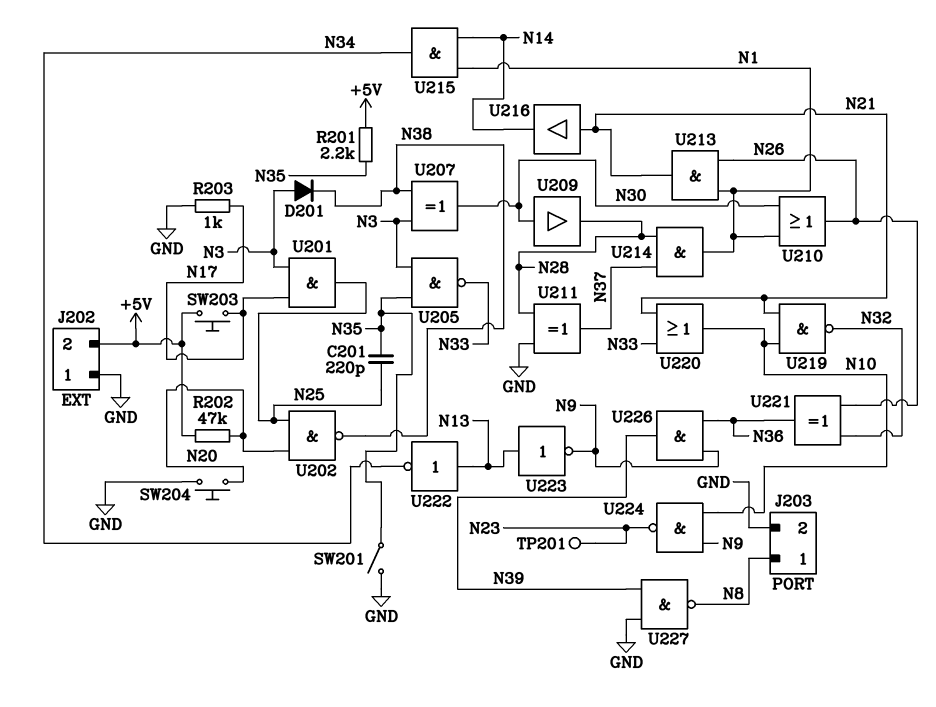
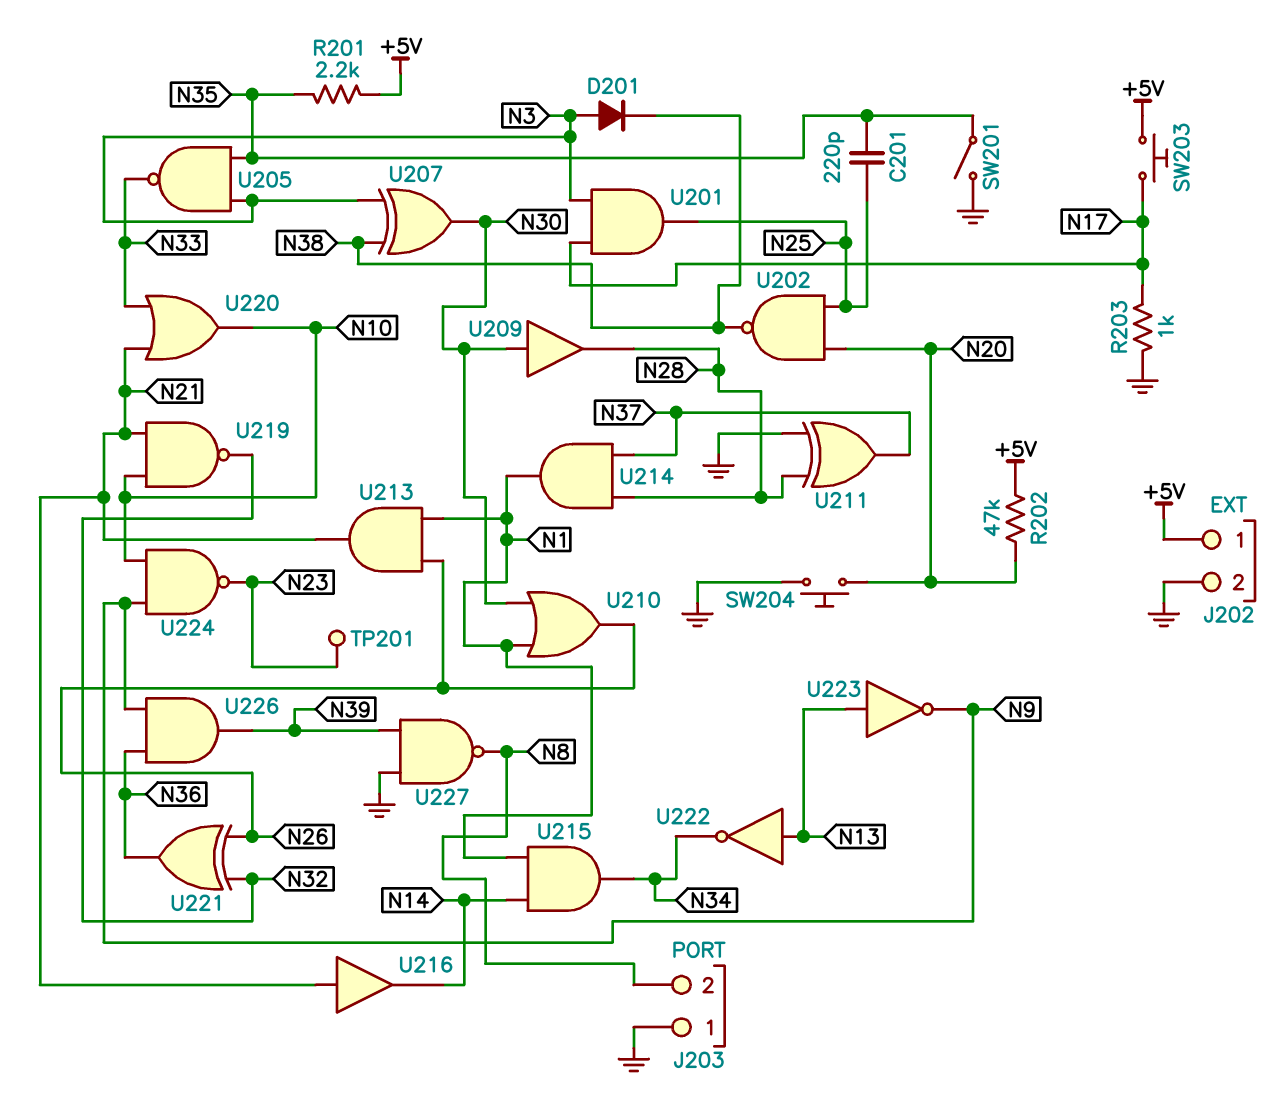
J202 pin 1: GND -> +5V
J202 pin 2: +5V -> GND
J203 pin 1: N8 -> GND
J203 pin 2: GND -> N8

